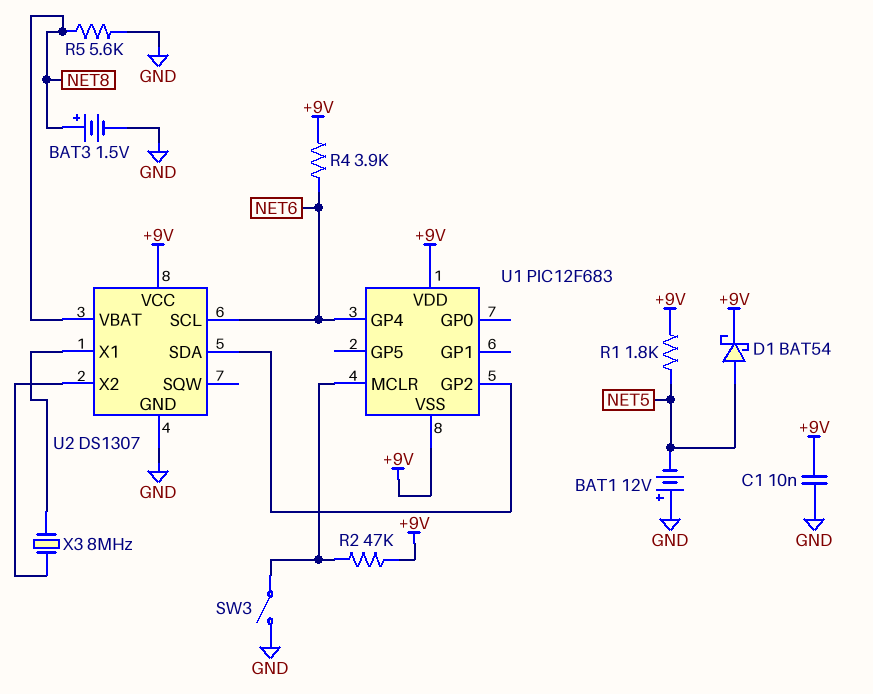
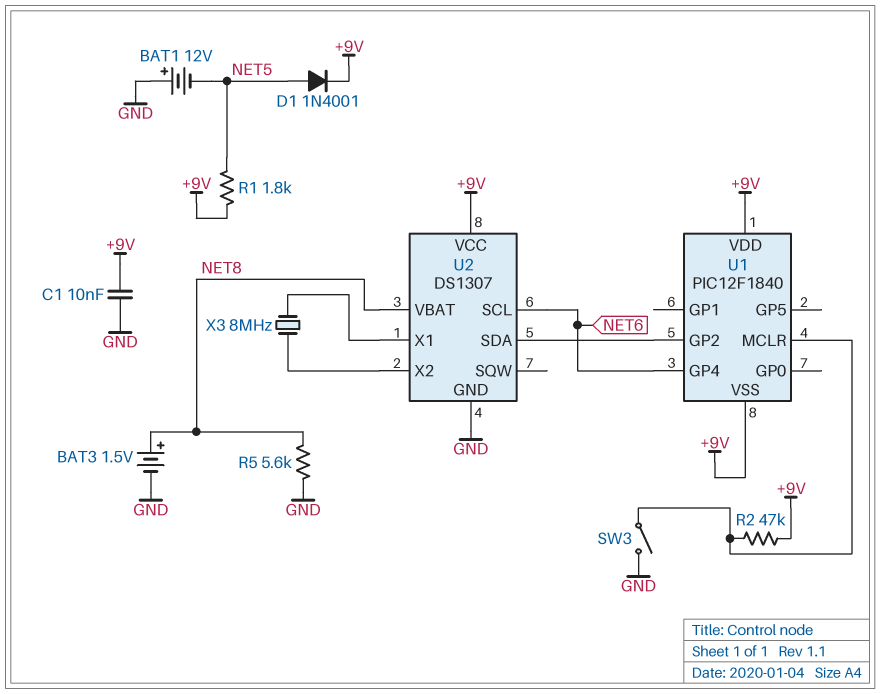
D1: schottky BAT54 (A NET5, K +9V) -> diode 1N4001 (A NET5, K +9V)
R4: 3.9k (+9V, NET6) -> none
U1: PIC12F683 -> PIC12F1840

